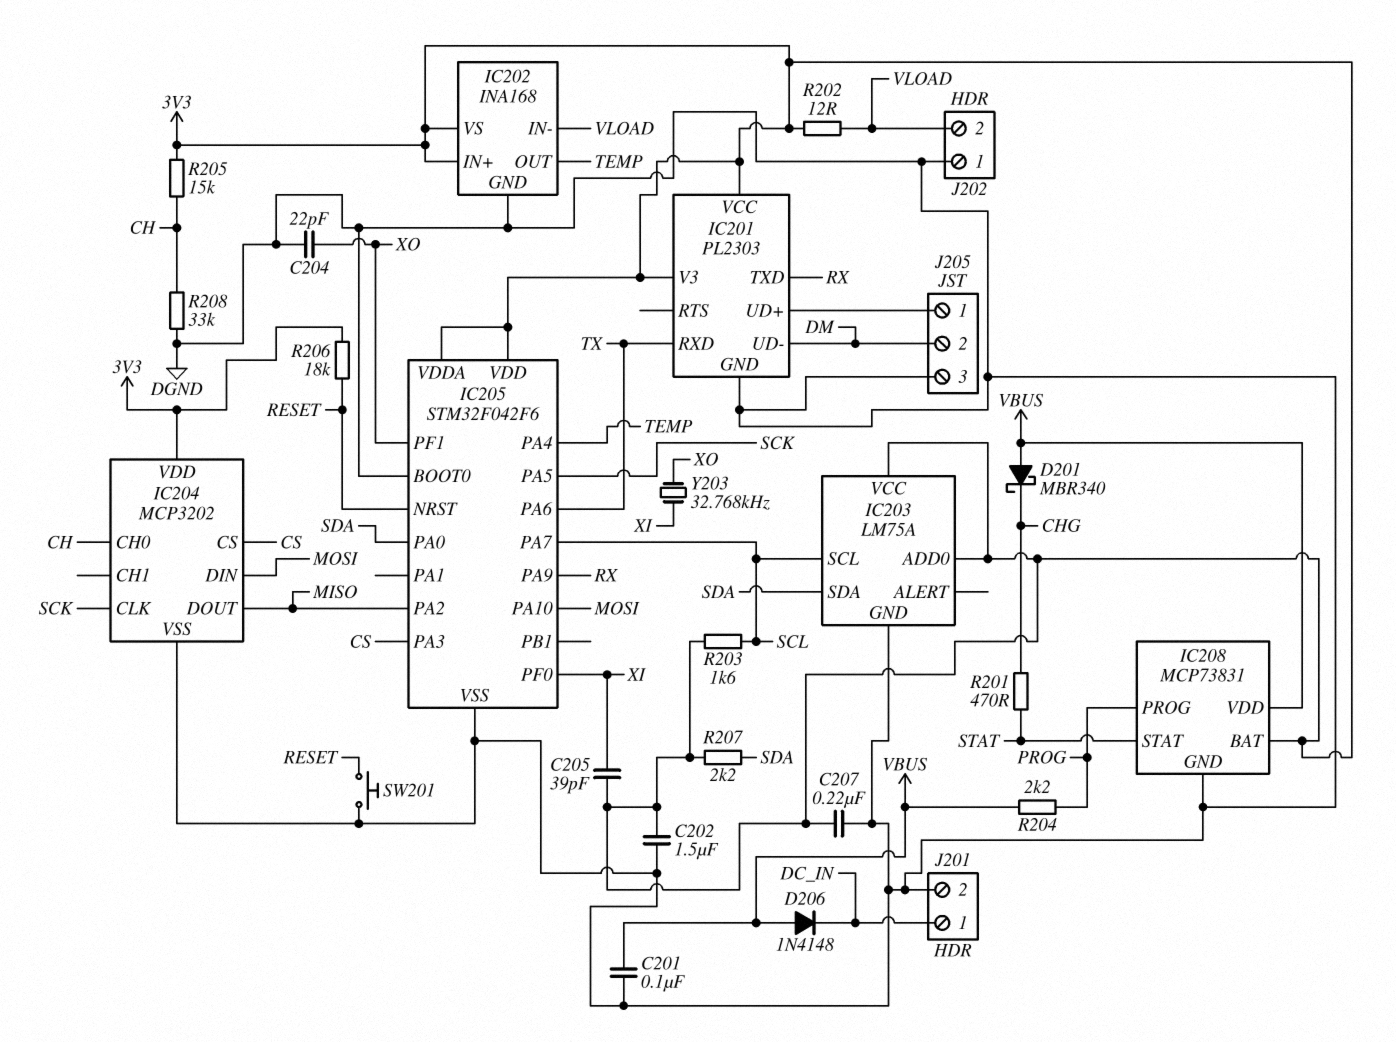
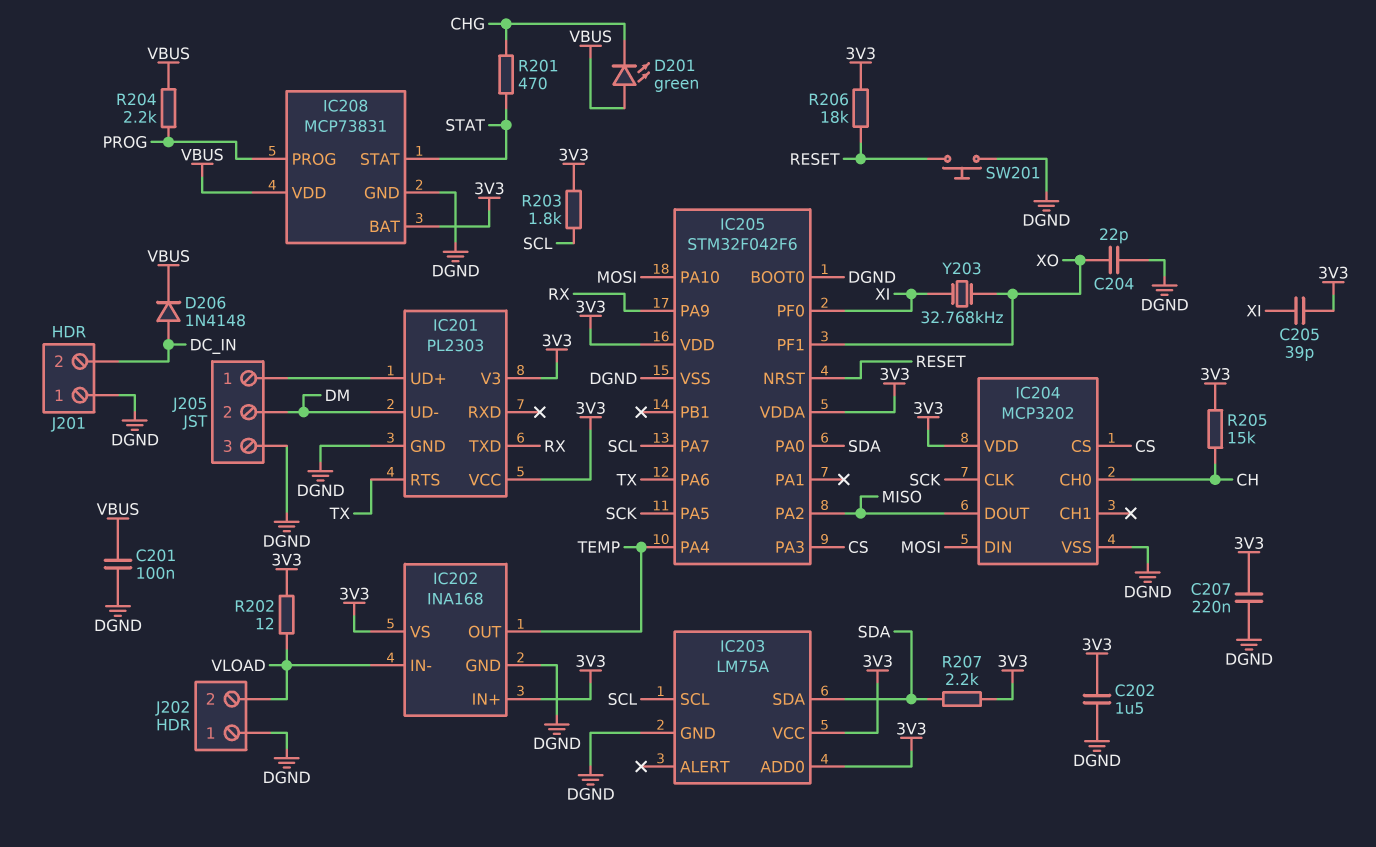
D201: schottky MBR340 (A VBUS, K CHG) -> LED green (A VBUS, K CHG)
D206: diode 1N4148 (A VBUS, K DC_IN) -> diode 1N4148 (A DC_IN, K VBUS)
IC201 pin RTS: none -> TX
IC201 pin RXD: TX -> none
J201 pin 1: DC_IN -> DGND
J201 pin 2: DGND -> DC_IN
R203: 1.6k (3V3, SCL) -> 1.8k (3V3, SCL)
R208: 33k (CH, DGND) -> none

